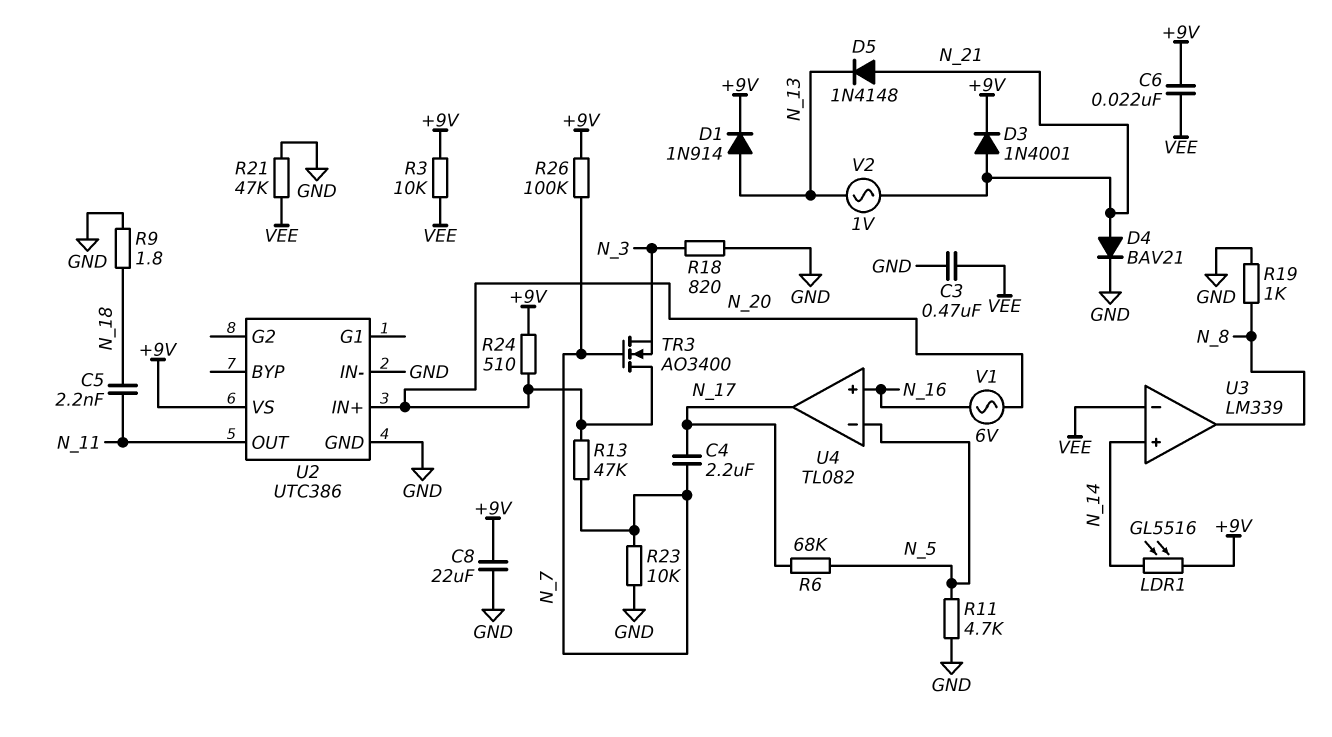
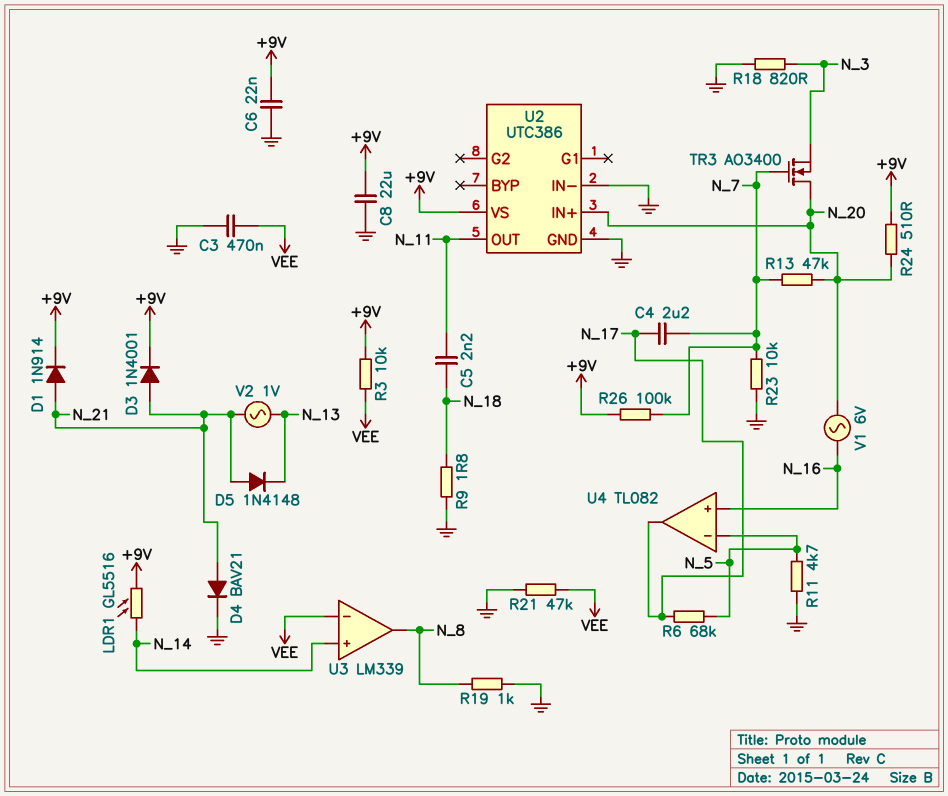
C6: 22nF (+9V, VEE) -> 22nF (+9V, GND)
D1: diode 1N914 (A N_13, K +9V) -> diode 1N914 (A N_21, K +9V)

